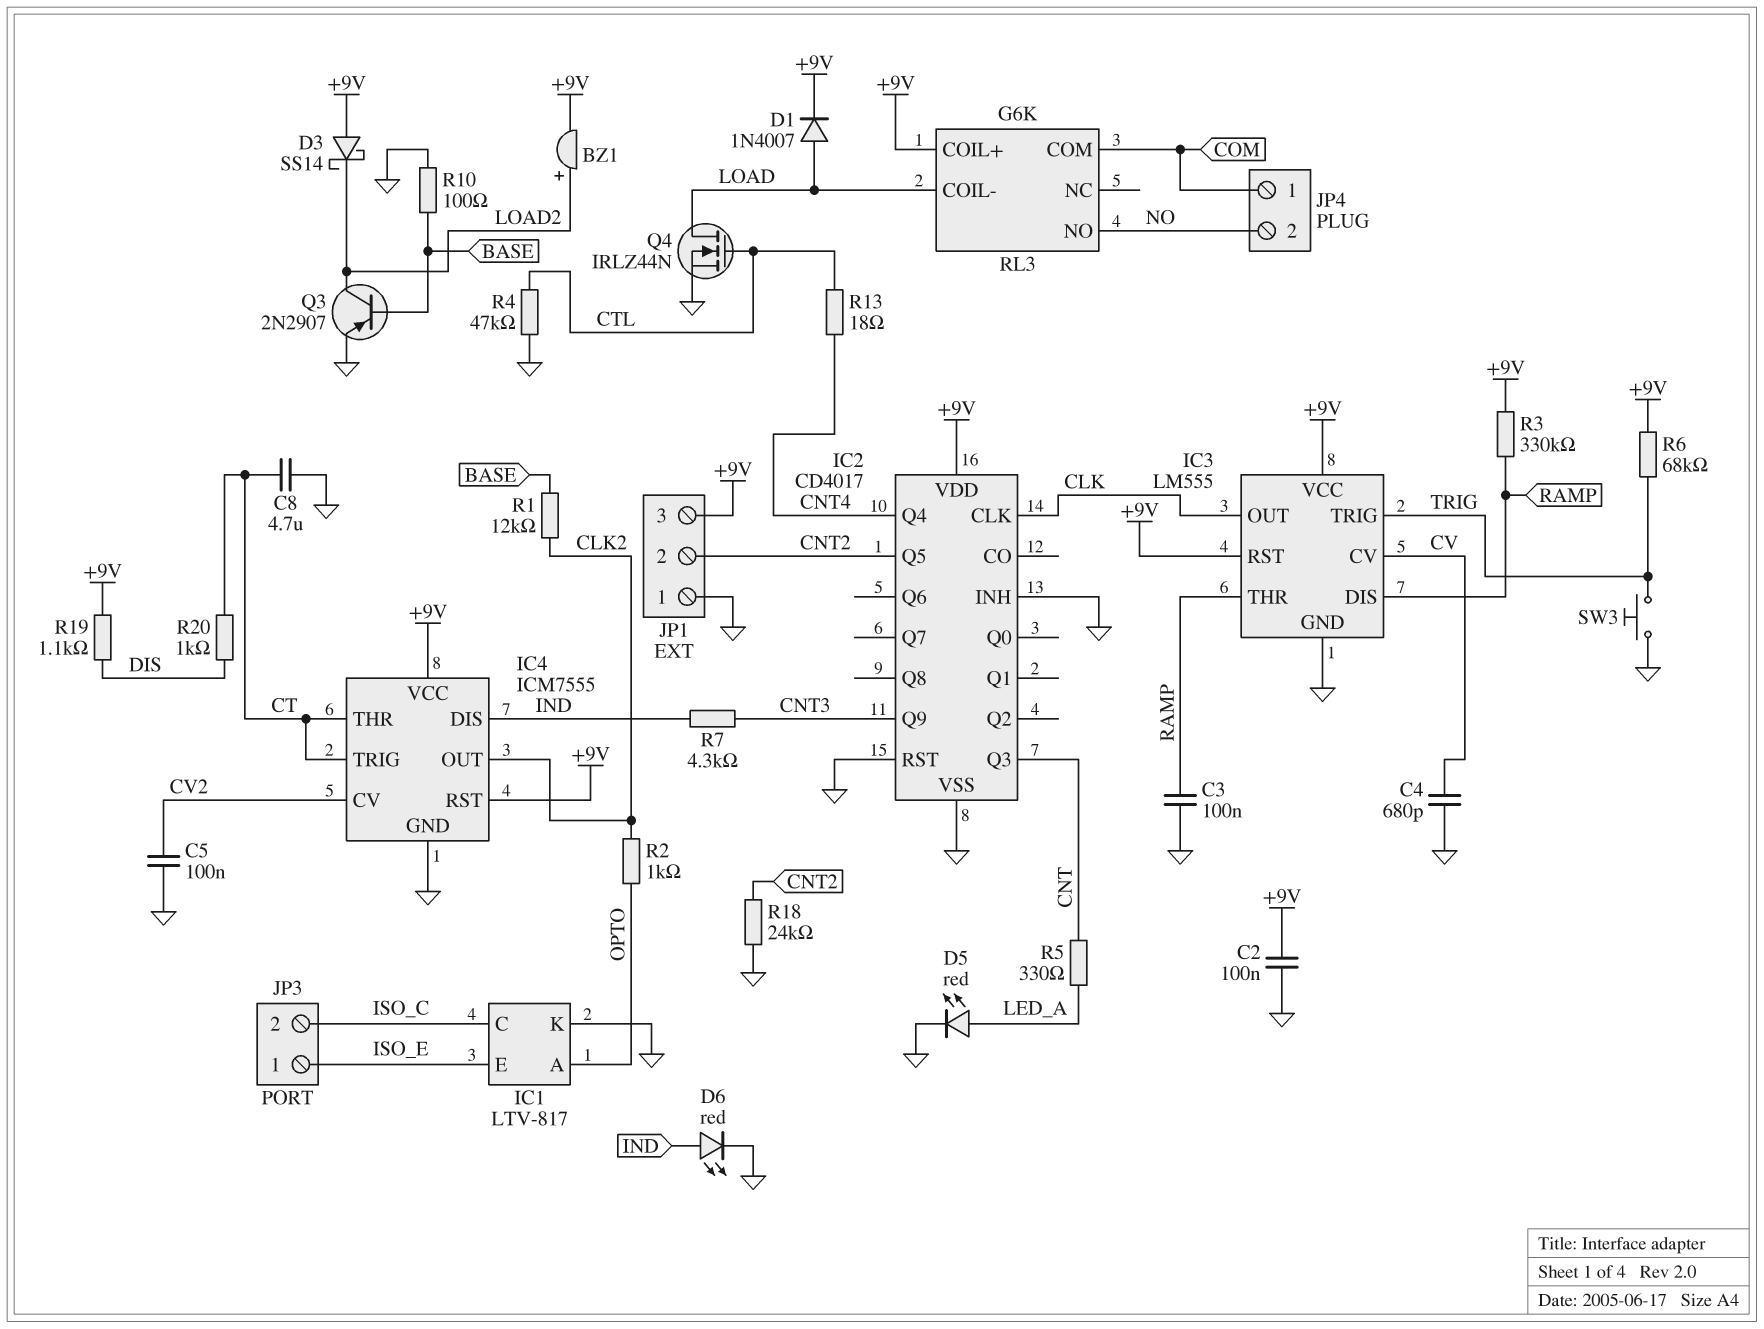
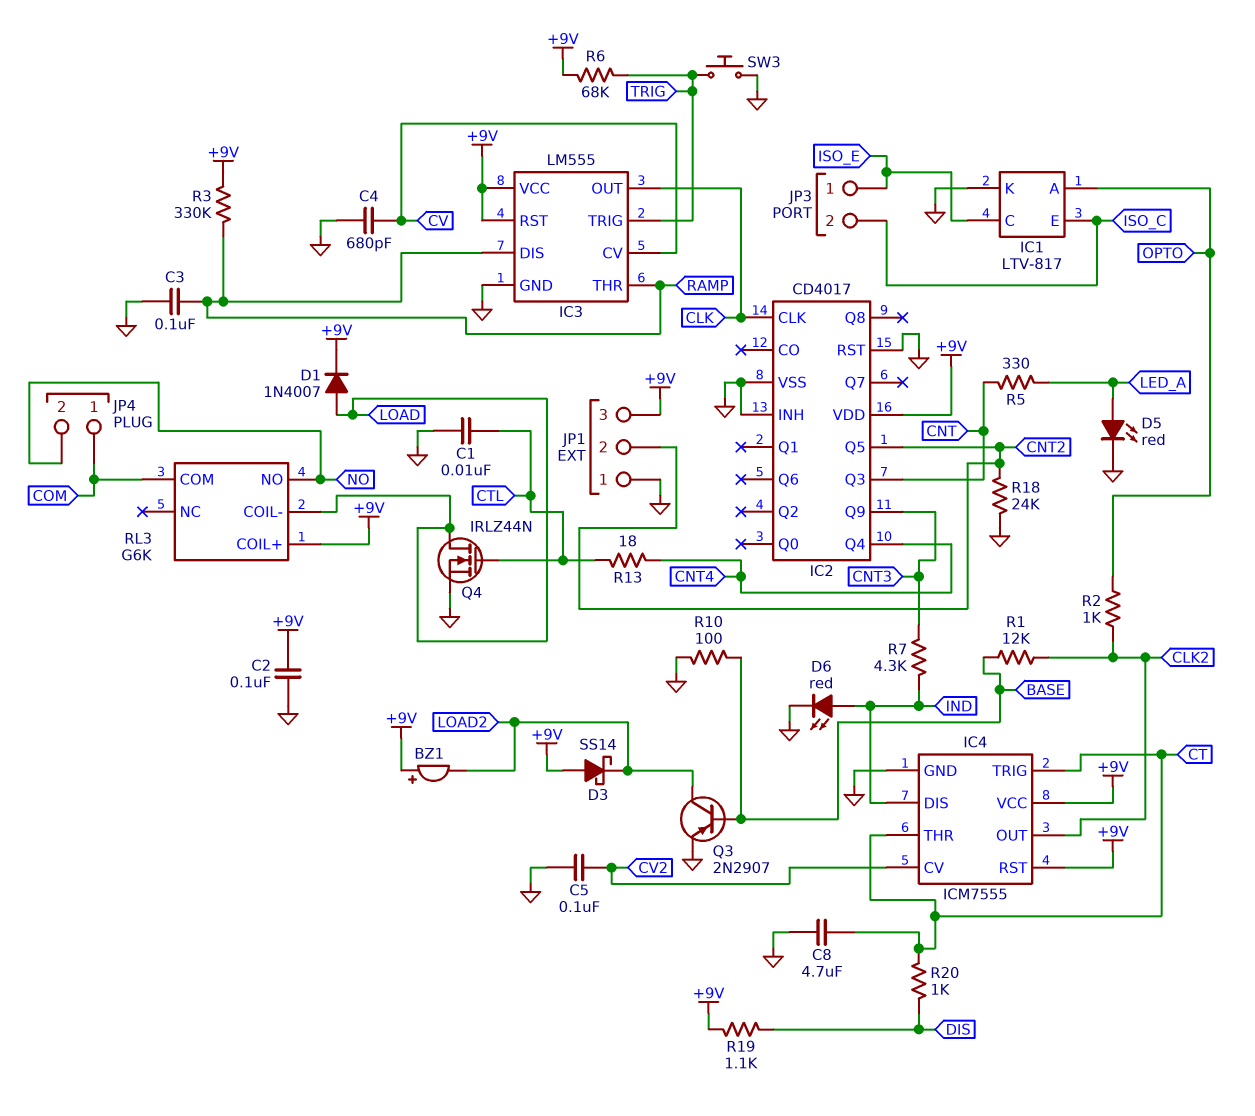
BZ1: buzzer (plus LOAD2, minus +9V) -> buzzer (plus +9V, minus LOAD2)
C1: none -> 10nF (CTL, GND)
IC1 pin C: ISO_C -> ISO_E
IC1 pin E: ISO_E -> ISO_C
R4: 47k (CTL, GND) -> none

